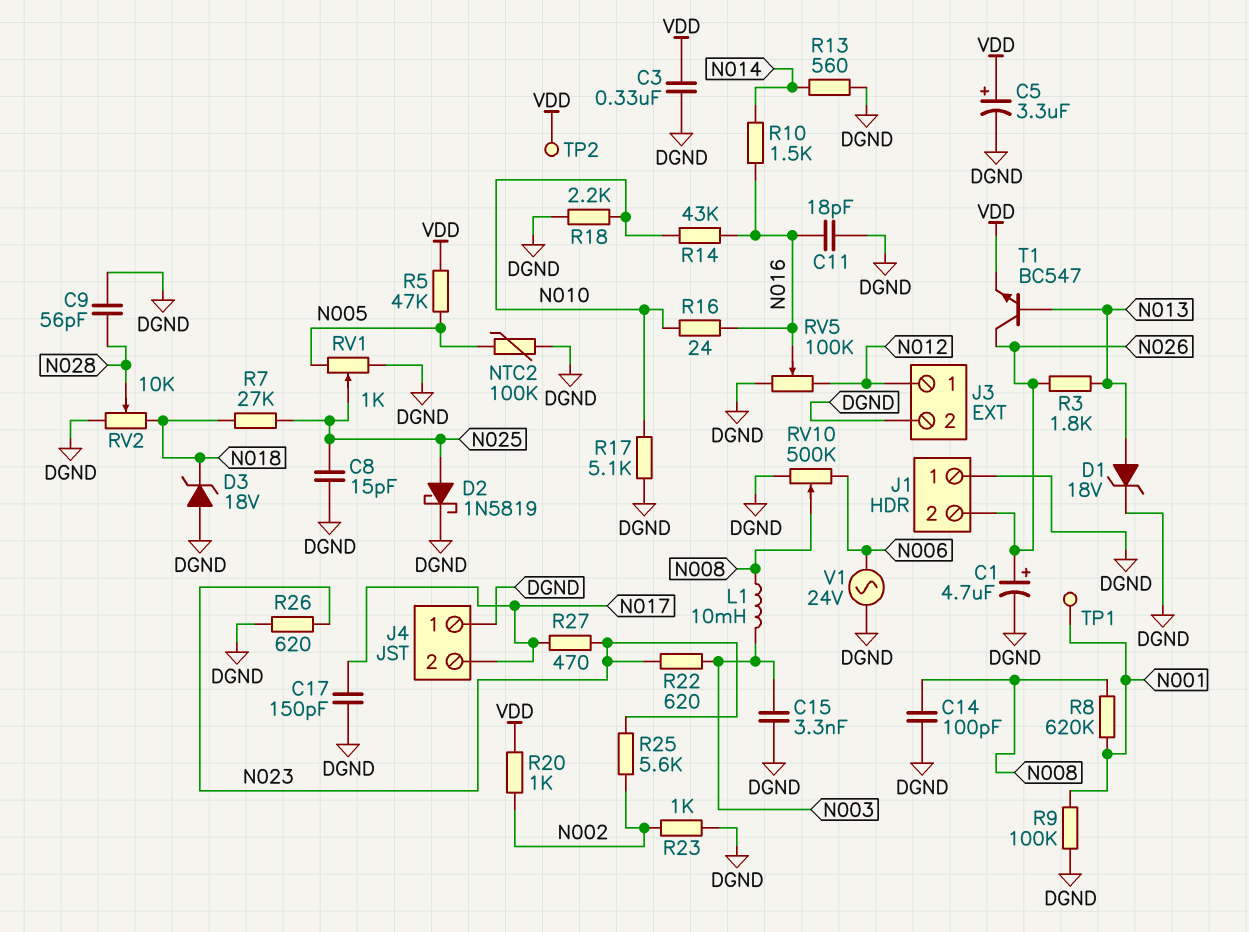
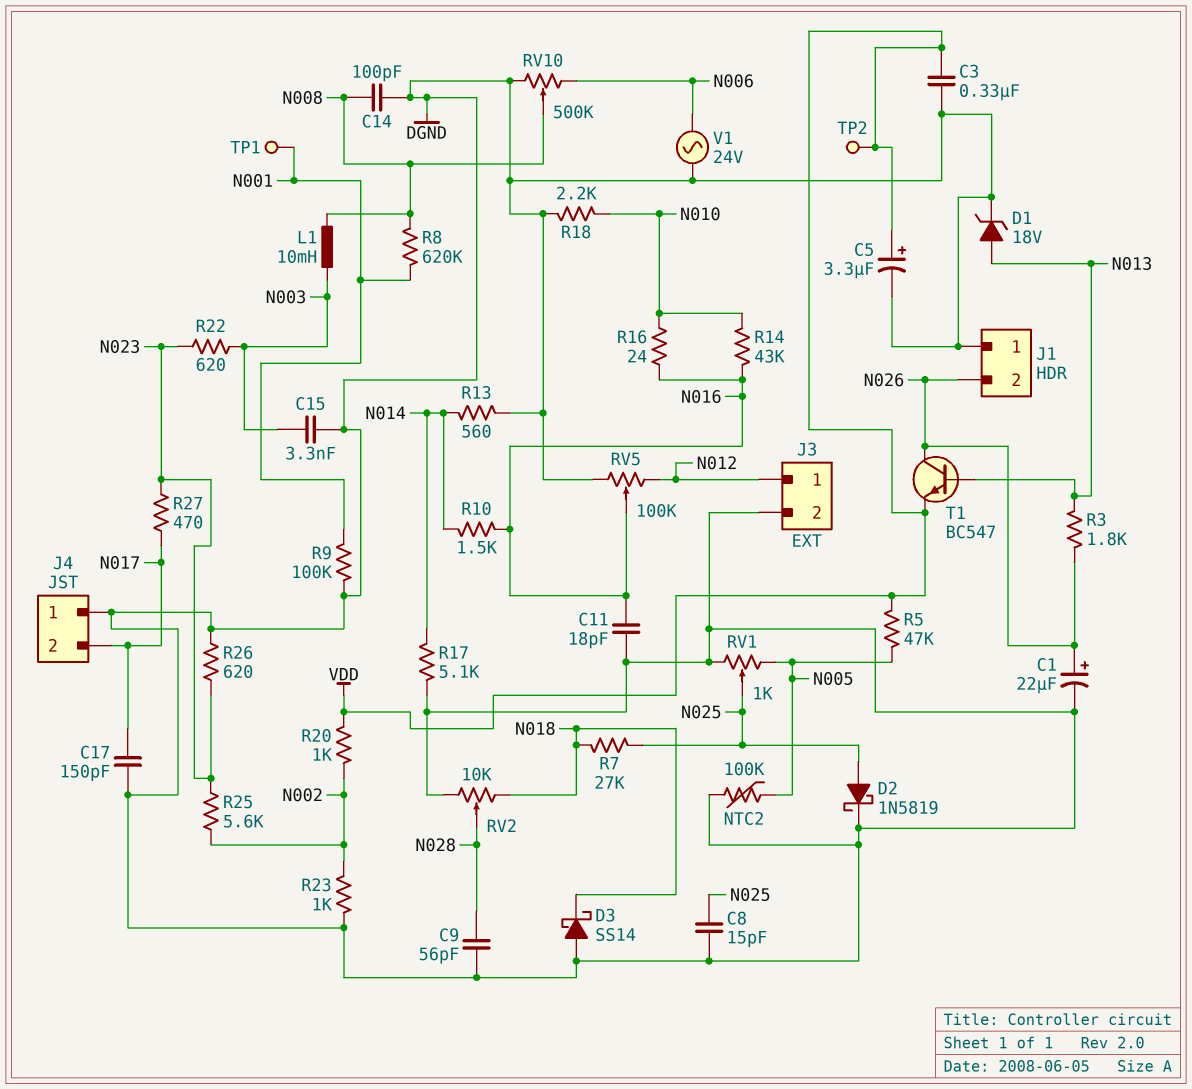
C1: 4.7uF (plus N026, minus DGND) -> 22uF (plus N026, minus DGND)
D3: zener 18V (A DGND, K N018) -> schottky SS14 (A DGND, K N018)
R17: 5.1k (DGND, N010) -> 5.1k (DGND, N014)

